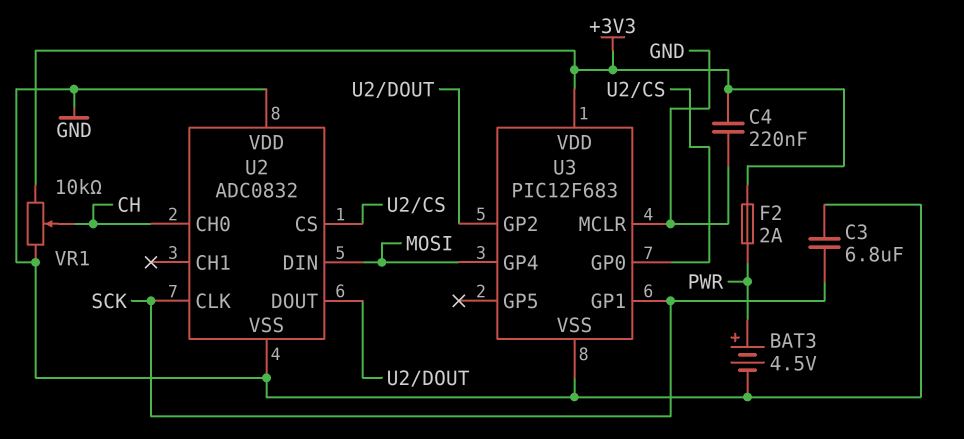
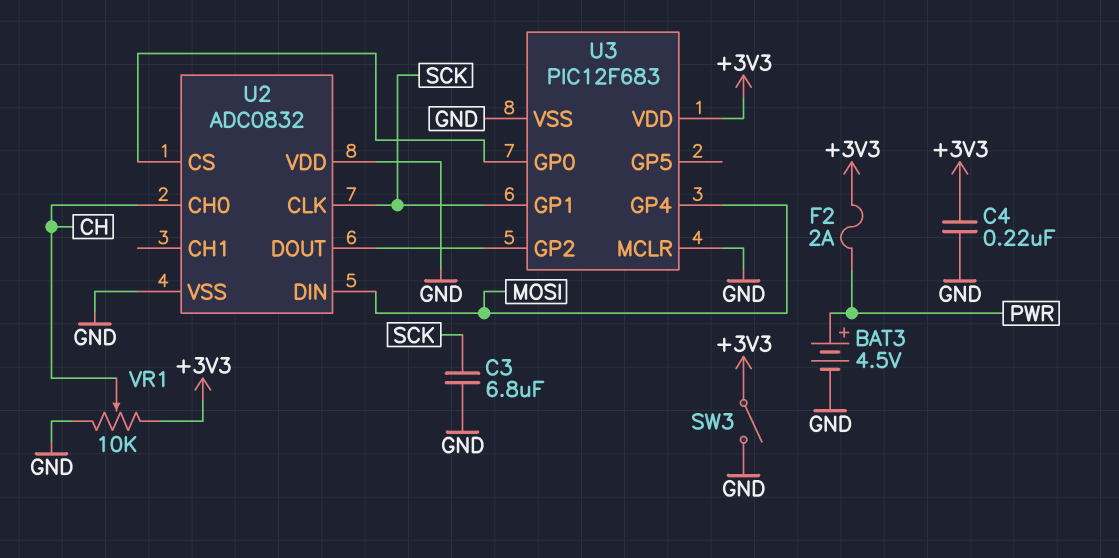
SW3: none -> switch (+3V3, GND)

